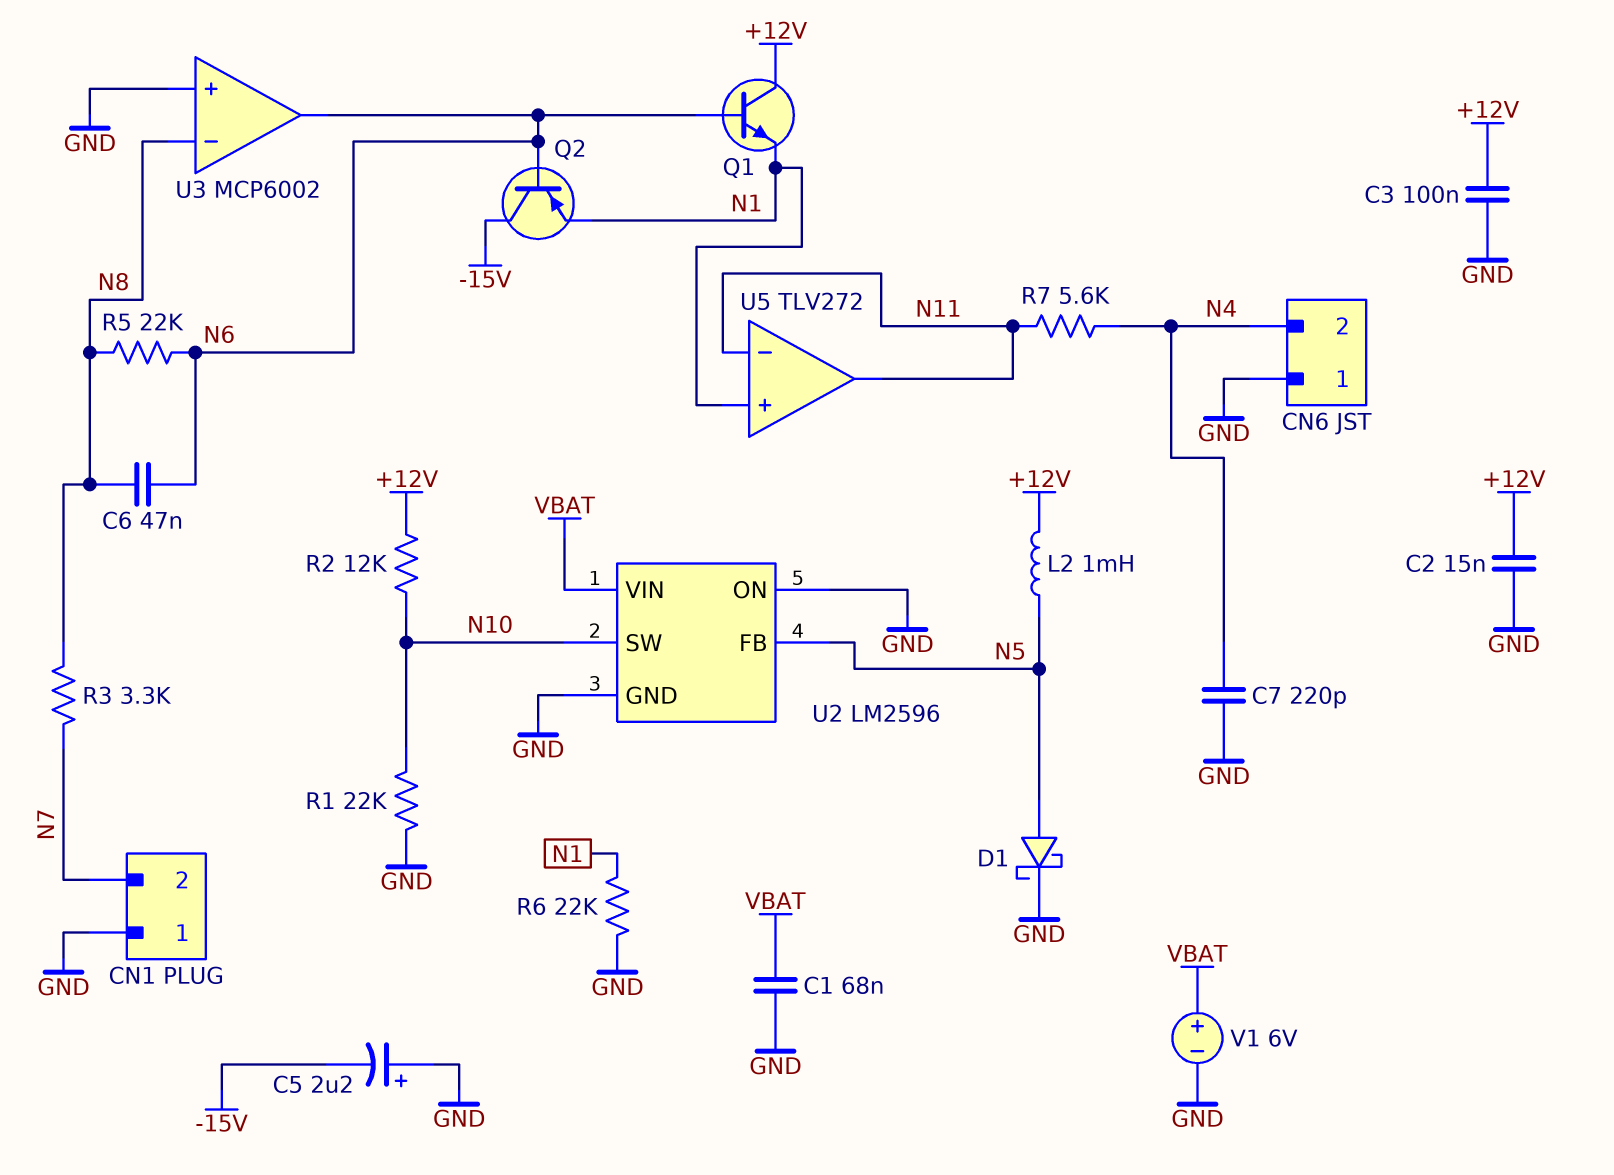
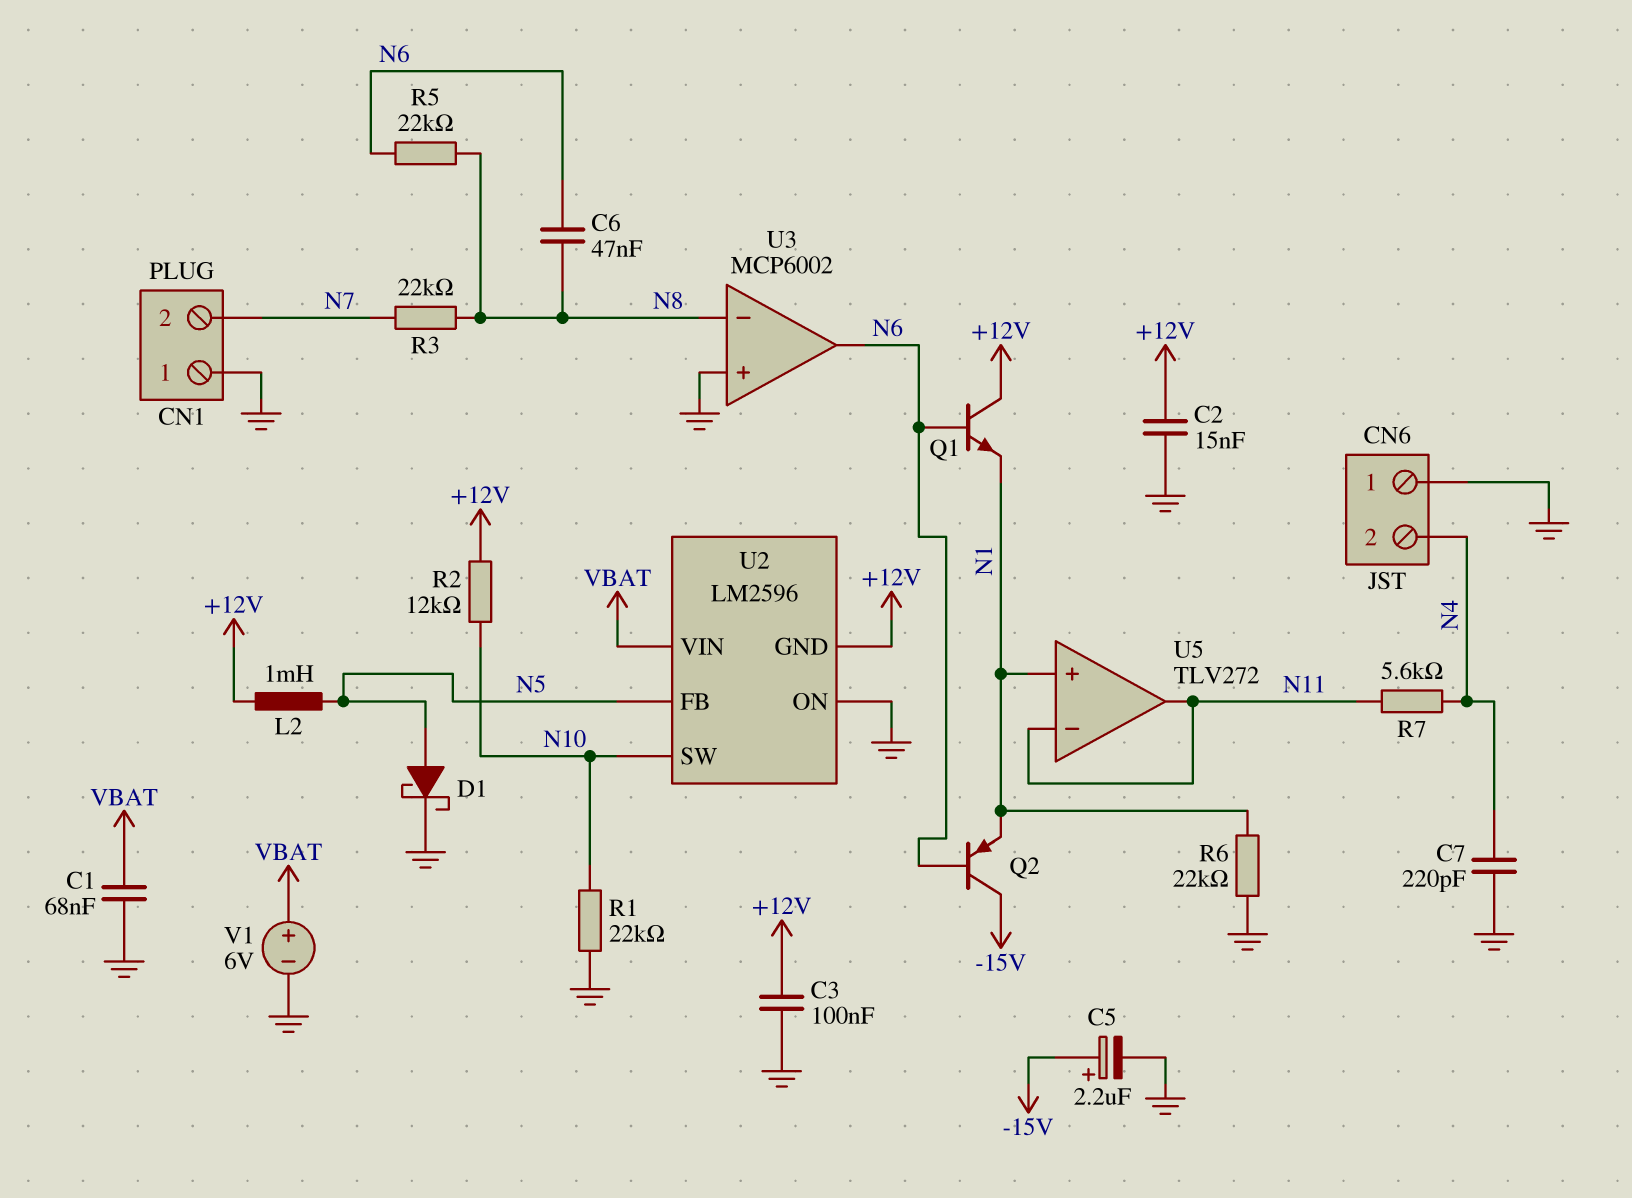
C5: 2.2uF (plus GND, minus -15V) -> 2.2uF (plus -15V, minus GND)
R3: 3.3k (N7, N8) -> 22k (N7, N8)
U2 pin GND: GND -> +12V

